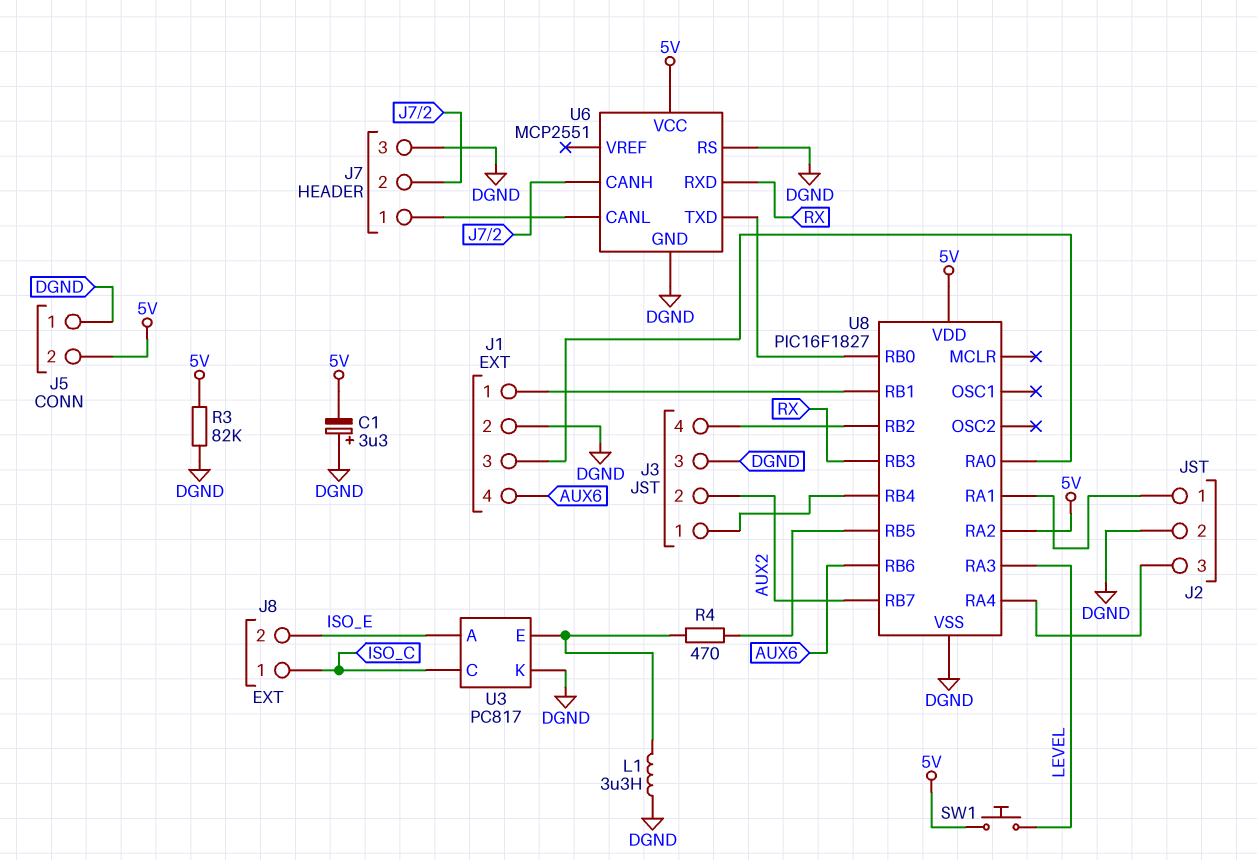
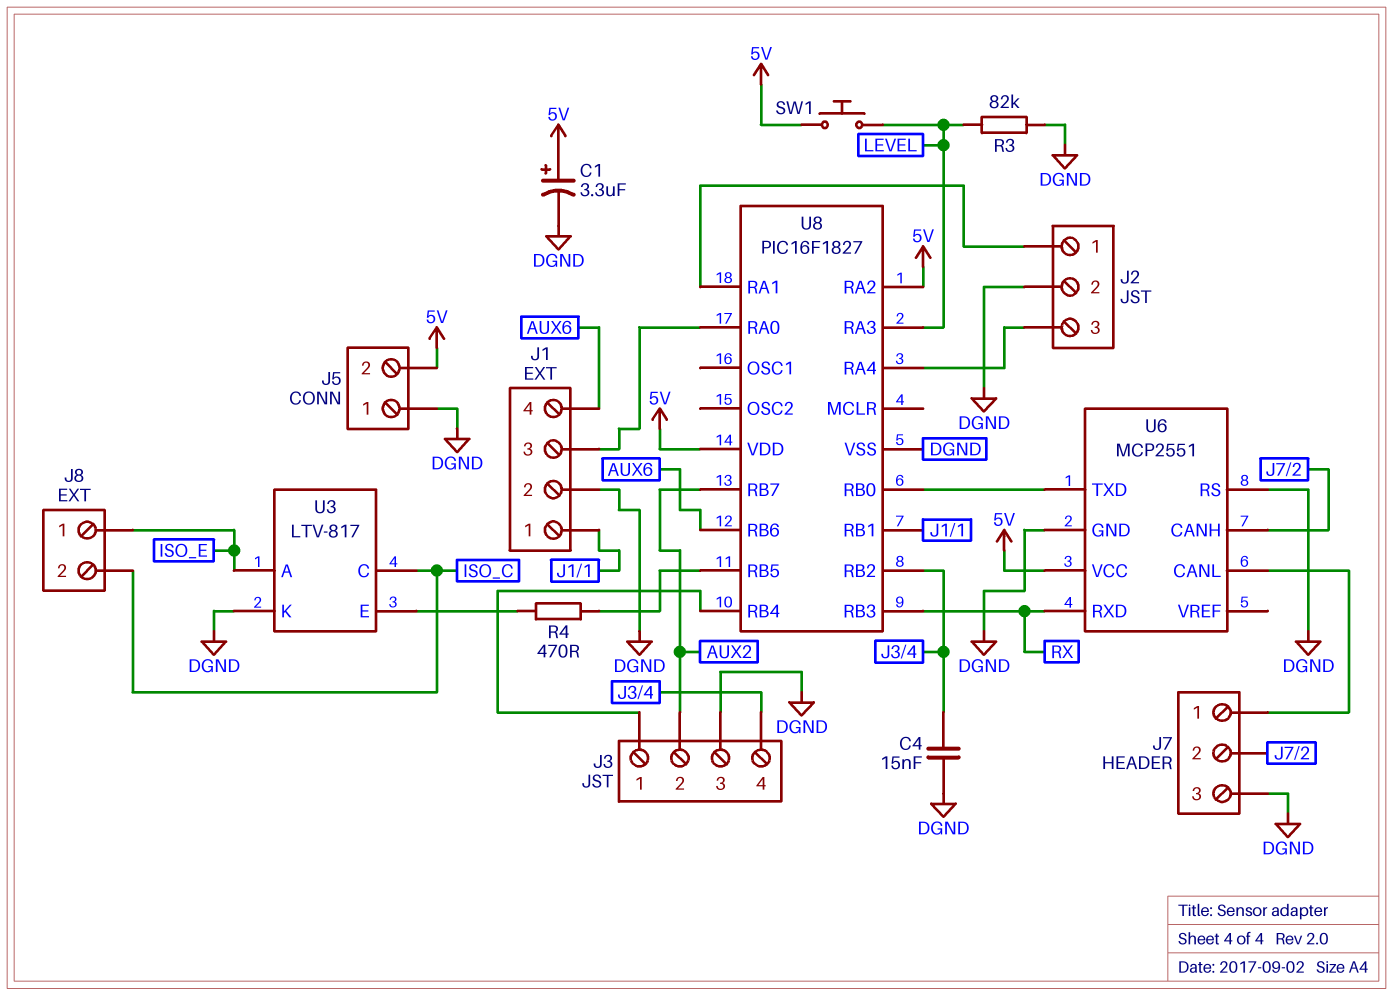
C1: 3.3uF (plus DGND, minus 5V) -> 3.3uF (plus 5V, minus DGND)
C4: none -> 15nF (DGND, J3/4)
J8 pin 1: ISO_C -> ISO_E
J8 pin 2: ISO_E -> ISO_C
L1: 3.3uH (DGND, U3/E) -> none
R3: 82k (5V, DGND) -> 82k (DGND, LEVEL)
U3: PC817 -> LTV-817

